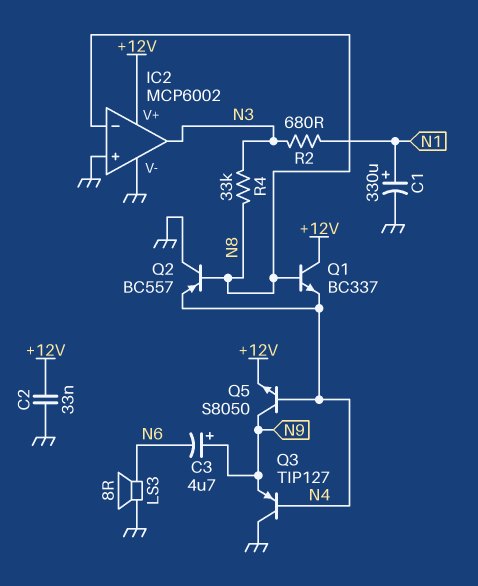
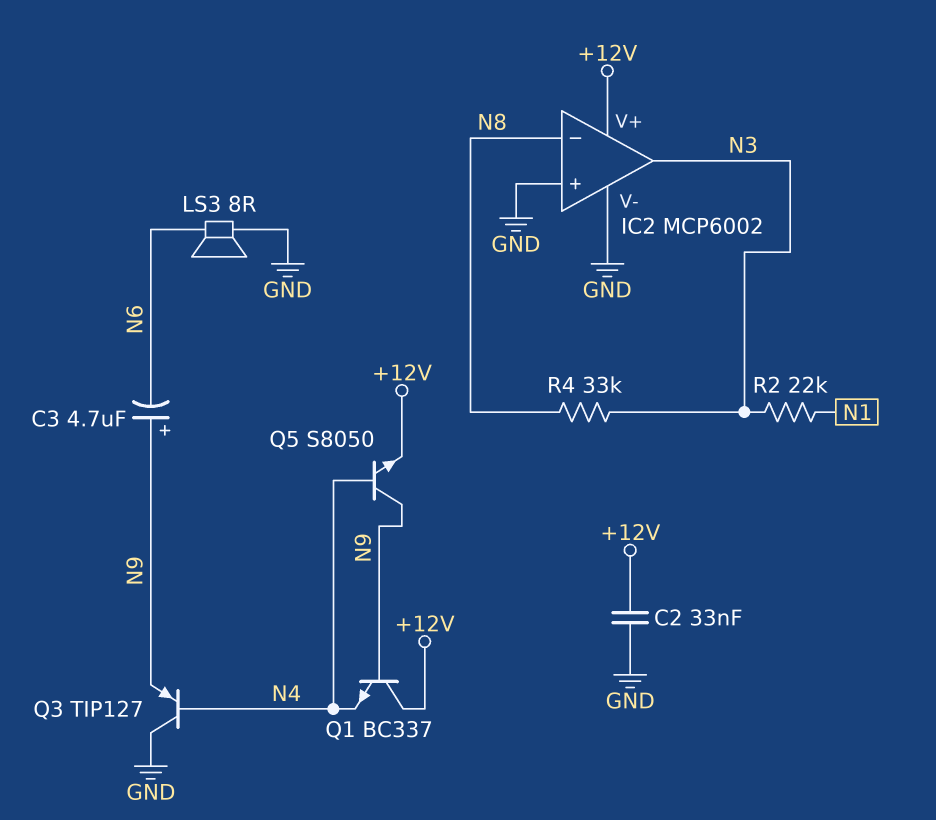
C1: 330uF (plus N1, minus GND) -> none
Q1: NPN BC337 (B N8, C +12V, E N4) -> NPN BC337 (B N9, C +12V, E N4)
Q2: PNP BC557 (B N8, C GND, E N4) -> none
R2: 680 (N1, N3) -> 22k (N1, N3)

